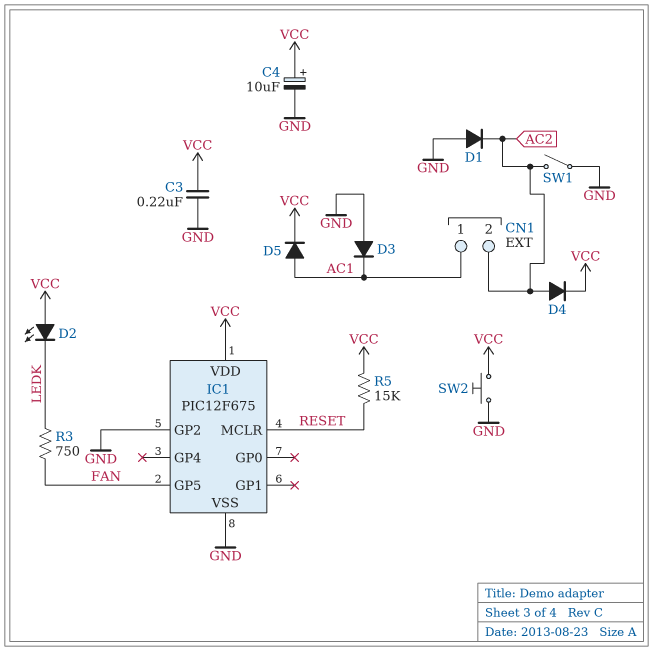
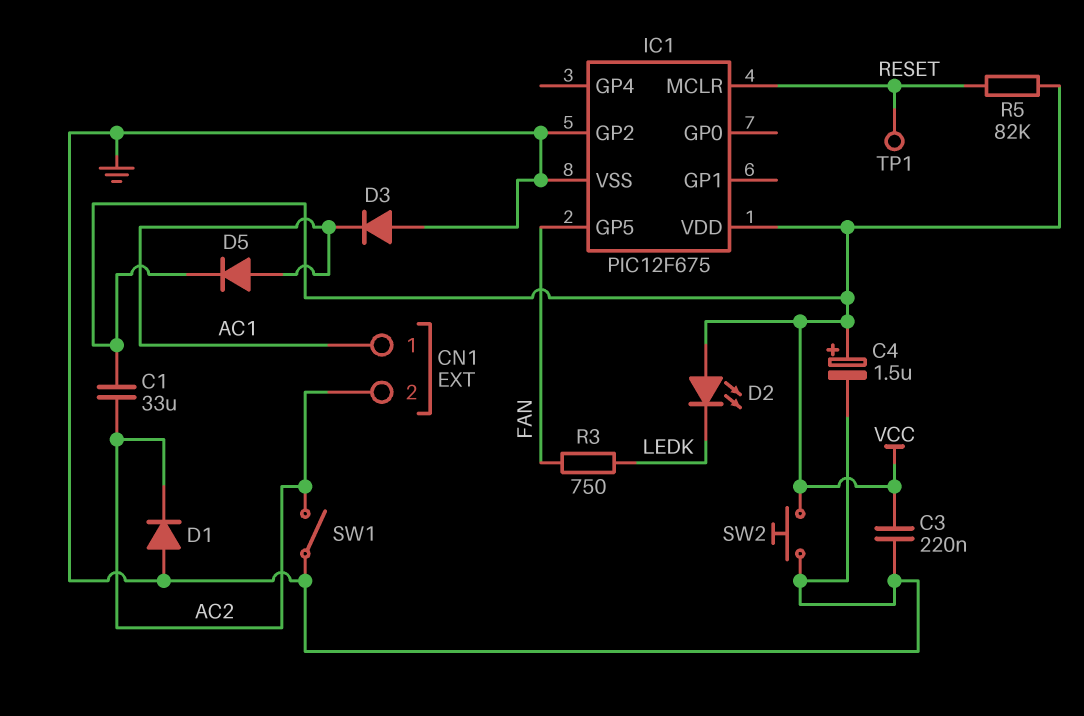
C1: none -> 33uF (AC2, VCC)
C4: 10uF (plus VCC, minus GND) -> 1.5uF (plus VCC, minus GND)
D4: diode (A AC2, K VCC) -> none
R5: 15k (RESET, VCC) -> 82k (RESET, VCC)
TP1: none -> test point (RESET)

